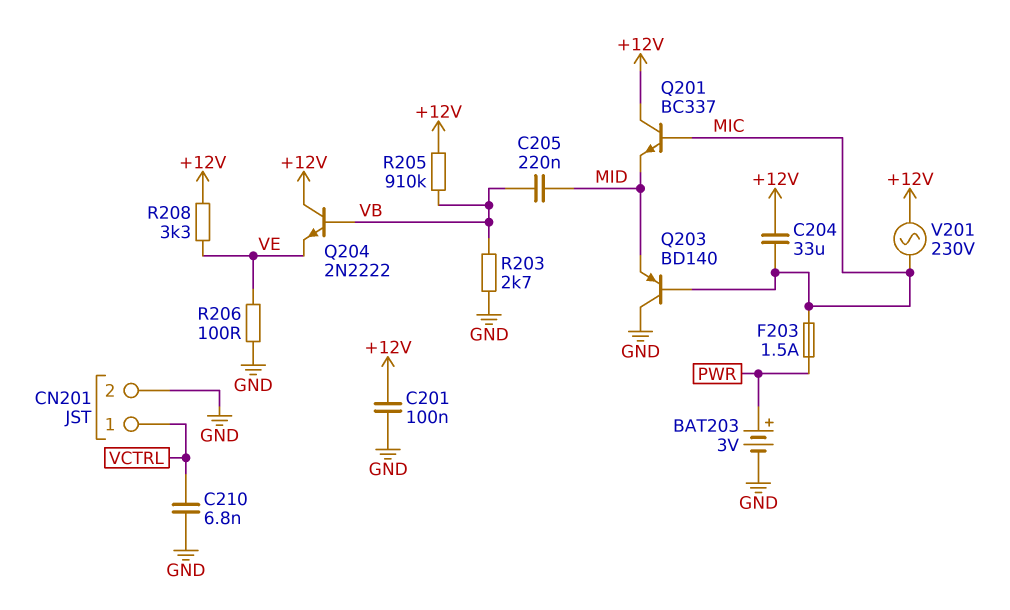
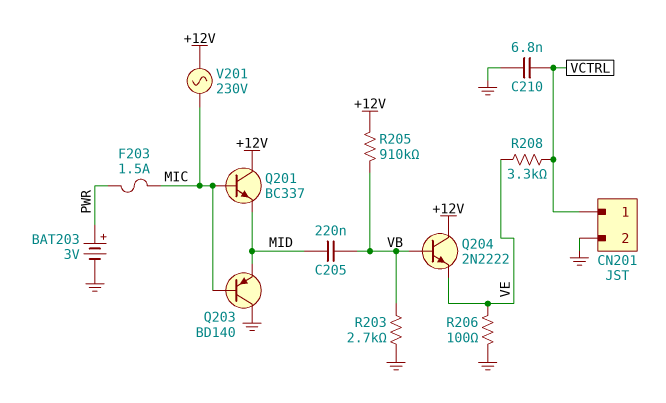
C201: 100nF (+12V, GND) -> none
C204: 33uF (+12V, MIC) -> none
R208: 3.3k (+12V, VE) -> 3.3k (VCTRL, VE)

